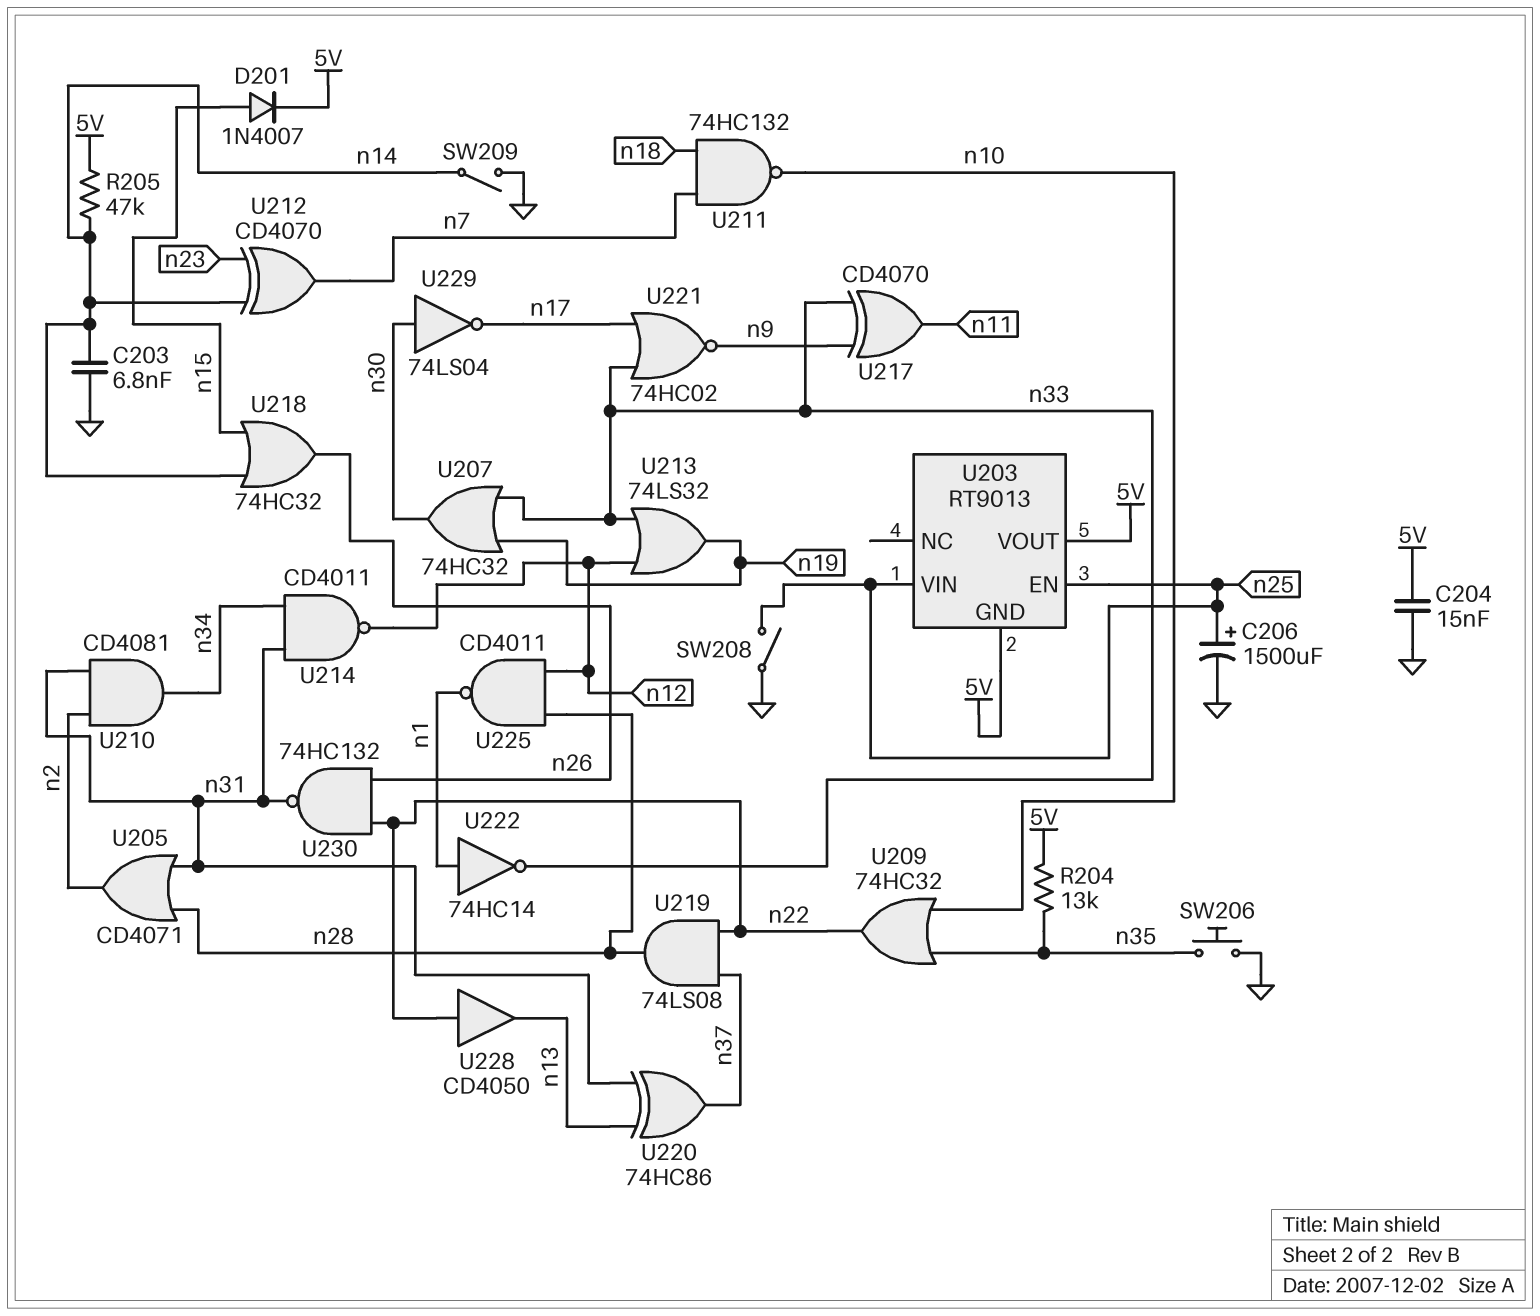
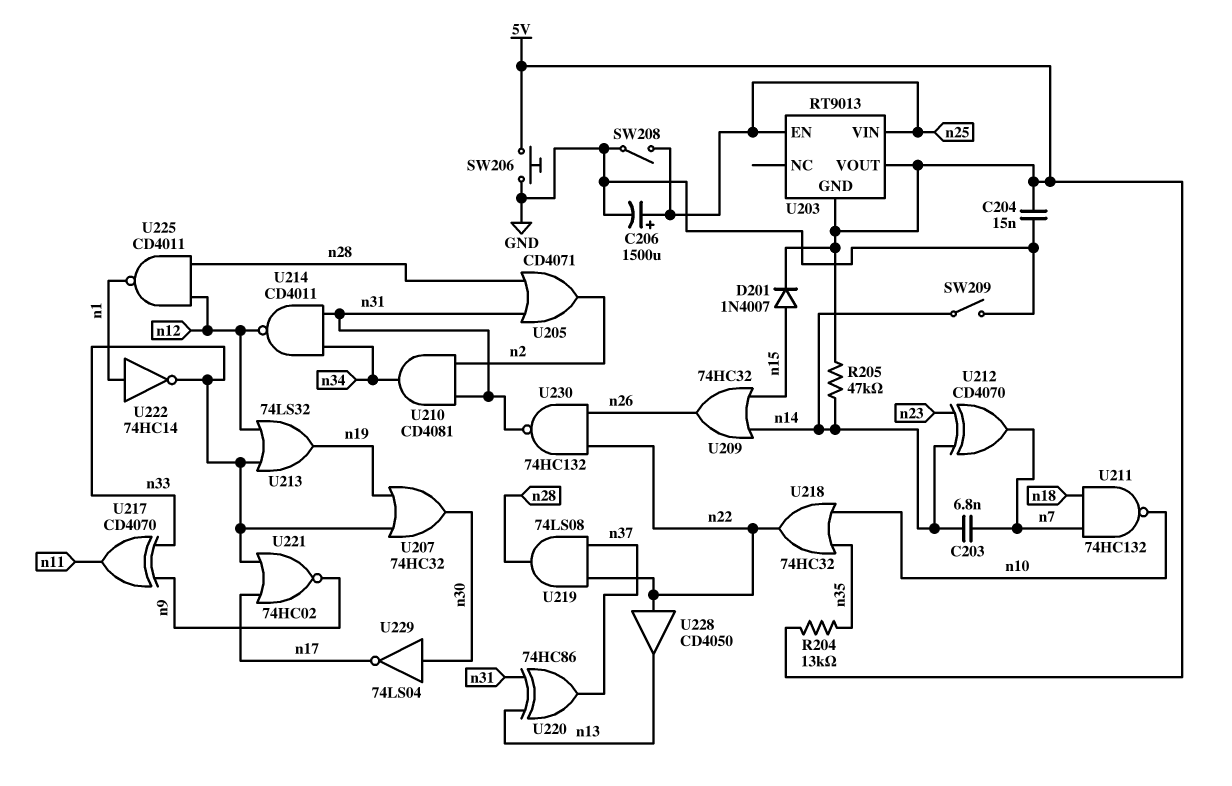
C203: 6.8nF (GND, n14) -> 6.8nF (n7, n14)
SW206: button (GND, n35) -> button (5V, GND)
U209: OR 74HC32 (in n10, in n35, out n22) -> OR 74HC32 (in n14, in n15, out n26)
U218: OR 74HC32 (in n14, in n15, out n26) -> OR 74HC32 (in n10, in n35, out n22)

